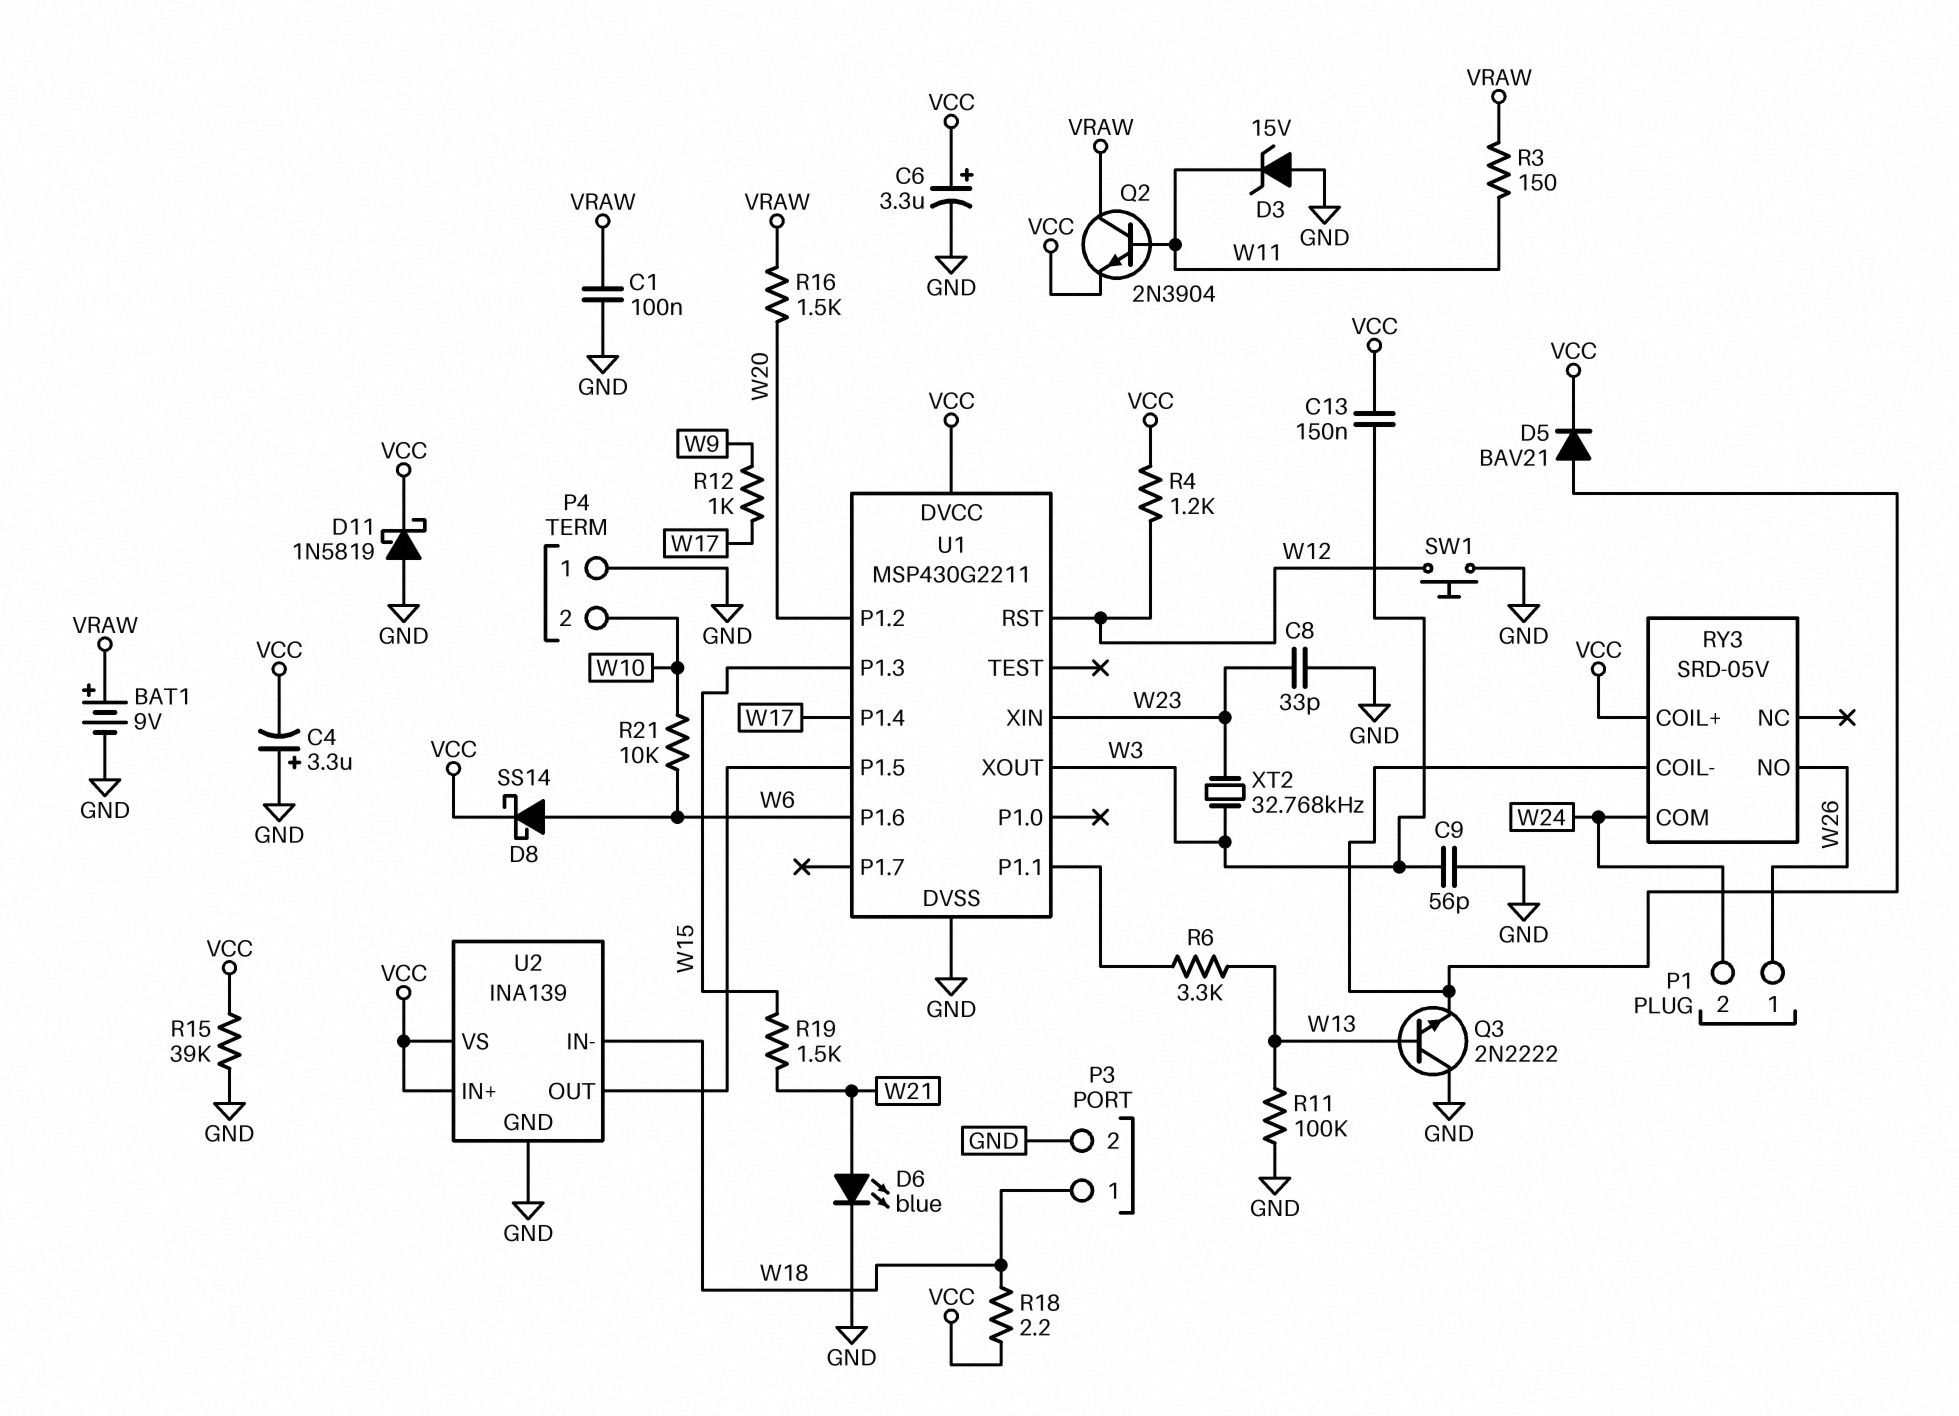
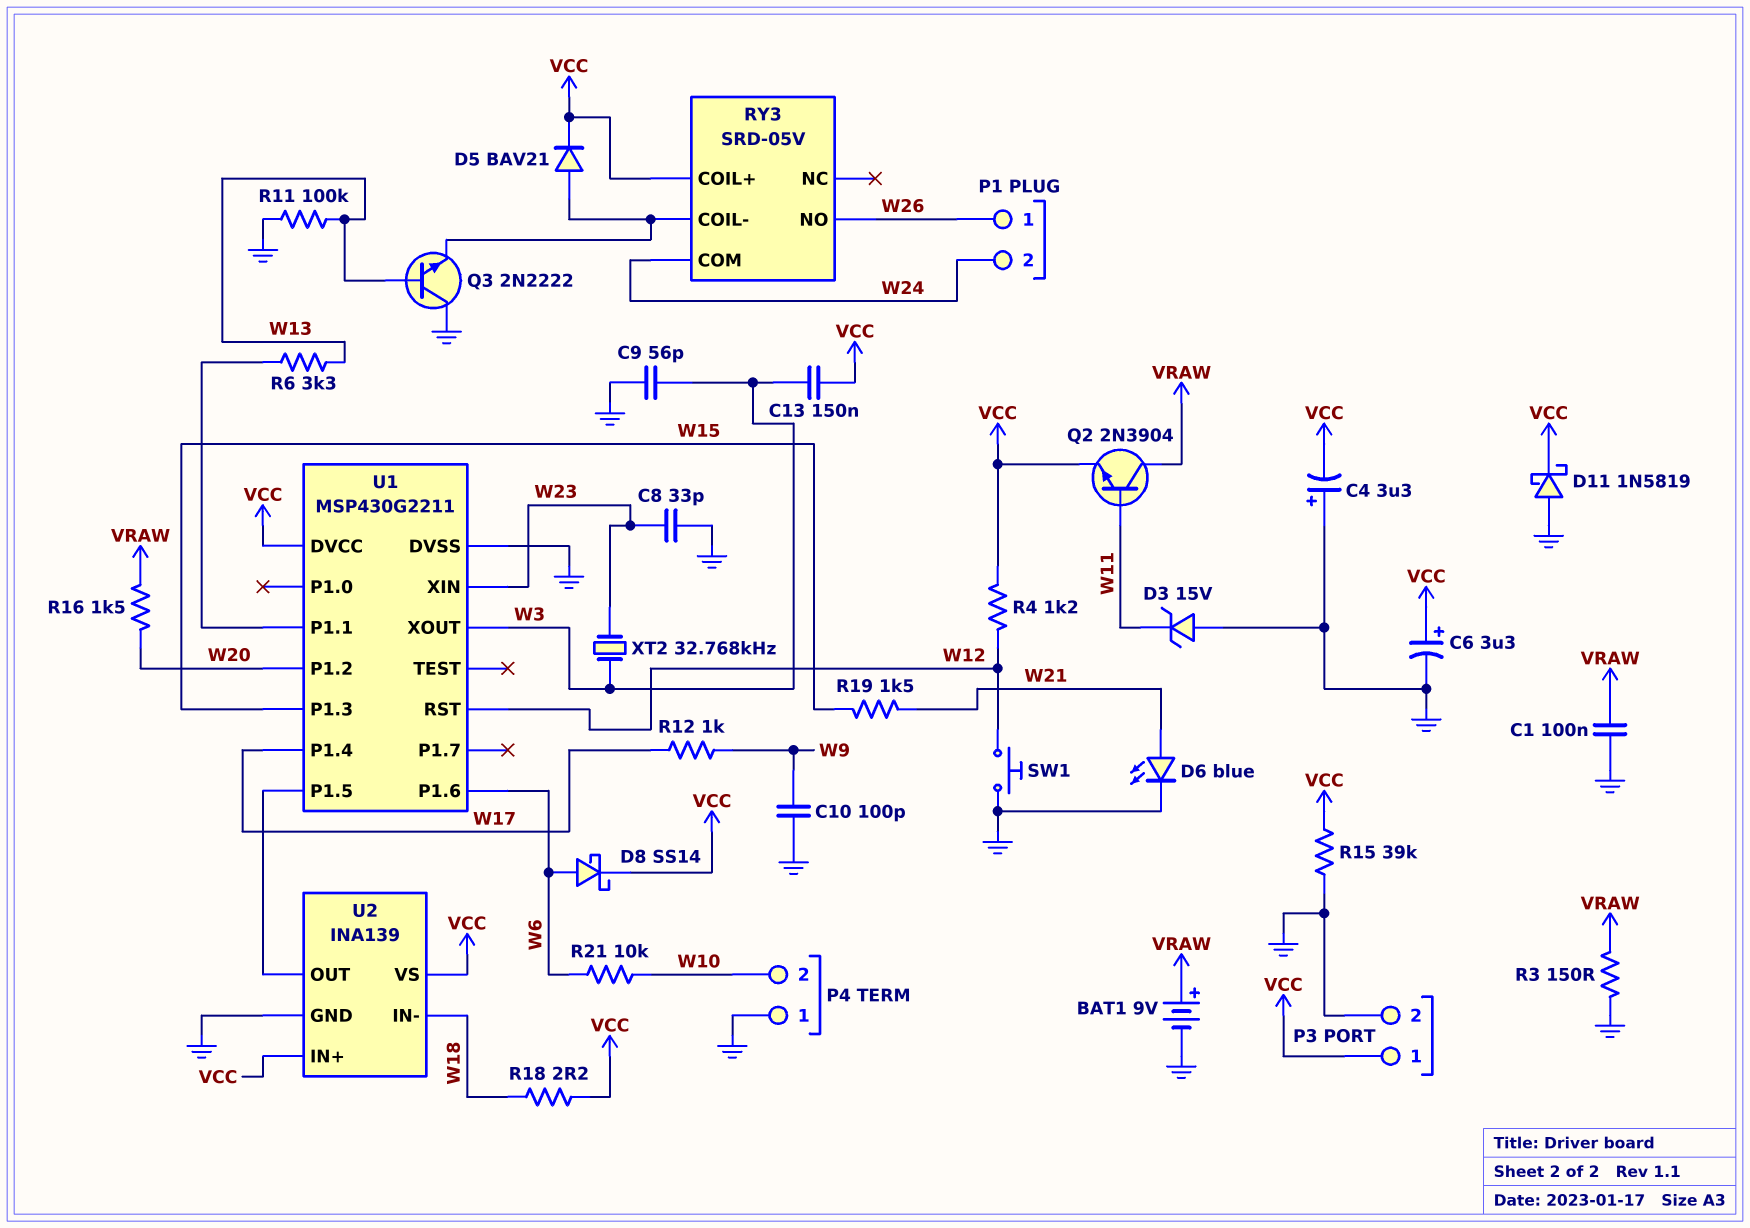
C10: none -> 100pF (GND, W9)
P3 pin 1: W18 -> VCC
R3: 150 (VRAW, W11) -> 150 (GND, VRAW)

